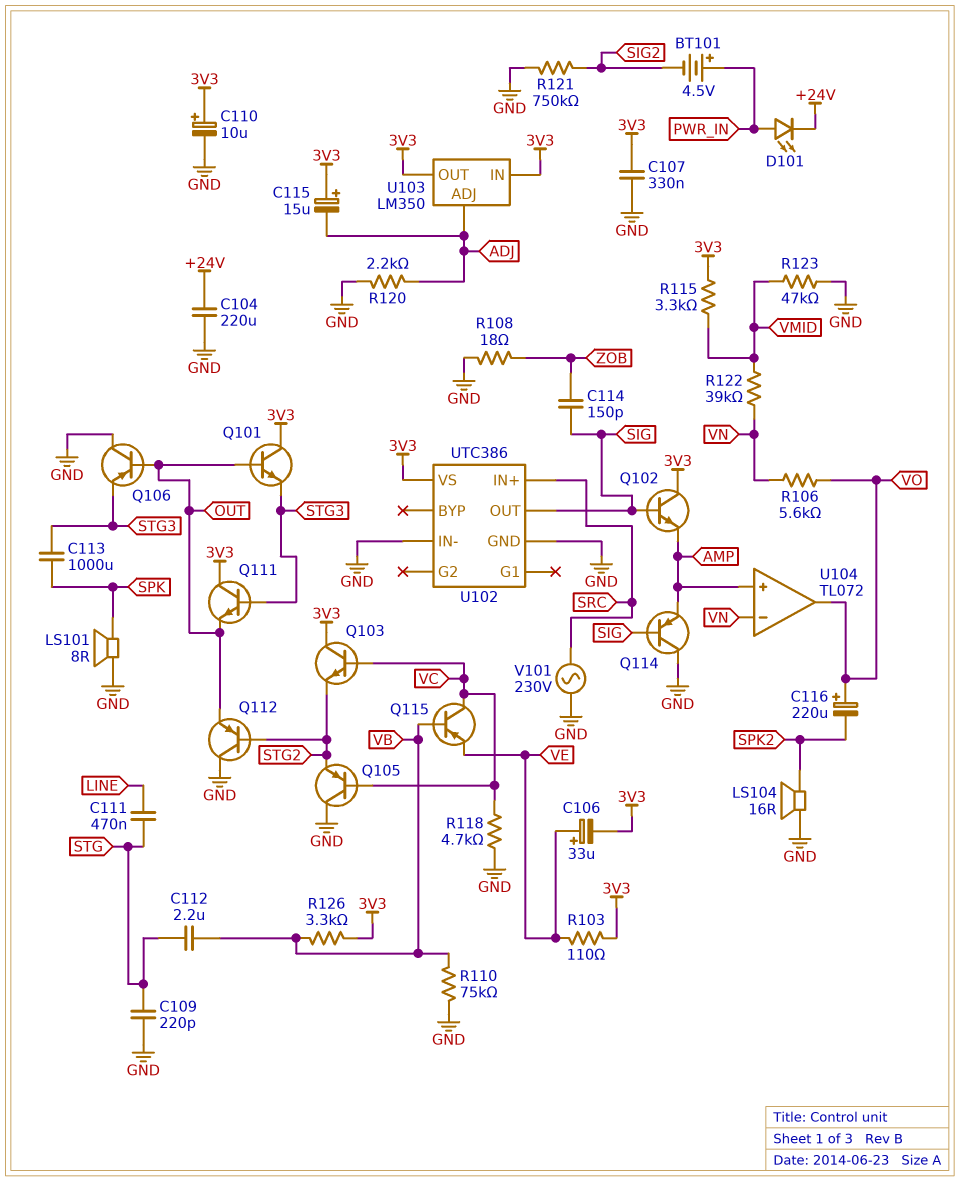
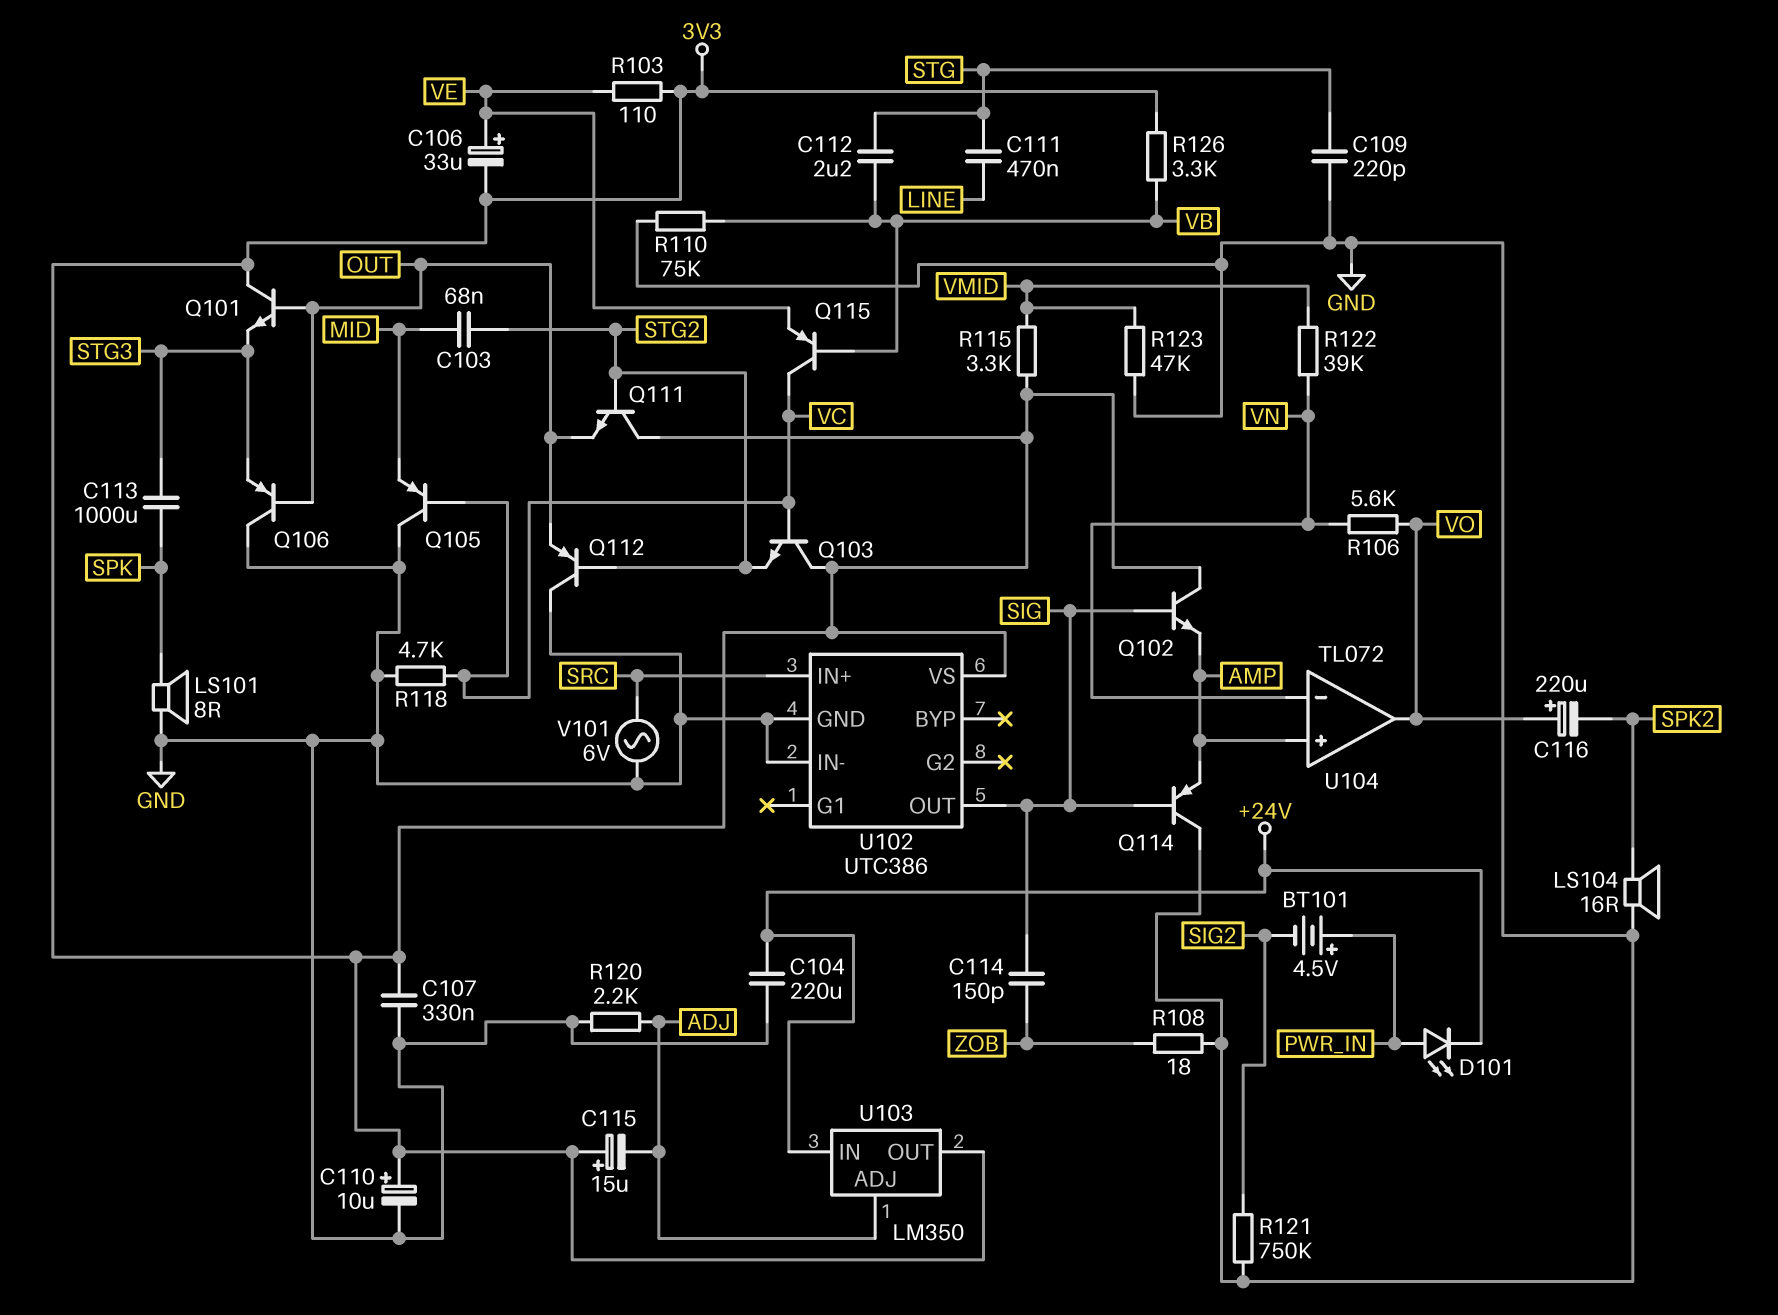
C103: none -> 68nF (MID, STG2)
Q105: PNP (B VC, C GND, E STG2) -> PNP (B VC, C GND, E MID)
Q111: NPN (B STG3, C 3V3, E OUT) -> NPN (B STG2, C 3V3, E OUT)
U103 pin IN: 3V3 -> +24V
V101: AC 230V (GND, SRC) -> AC 6V (GND, SRC)

